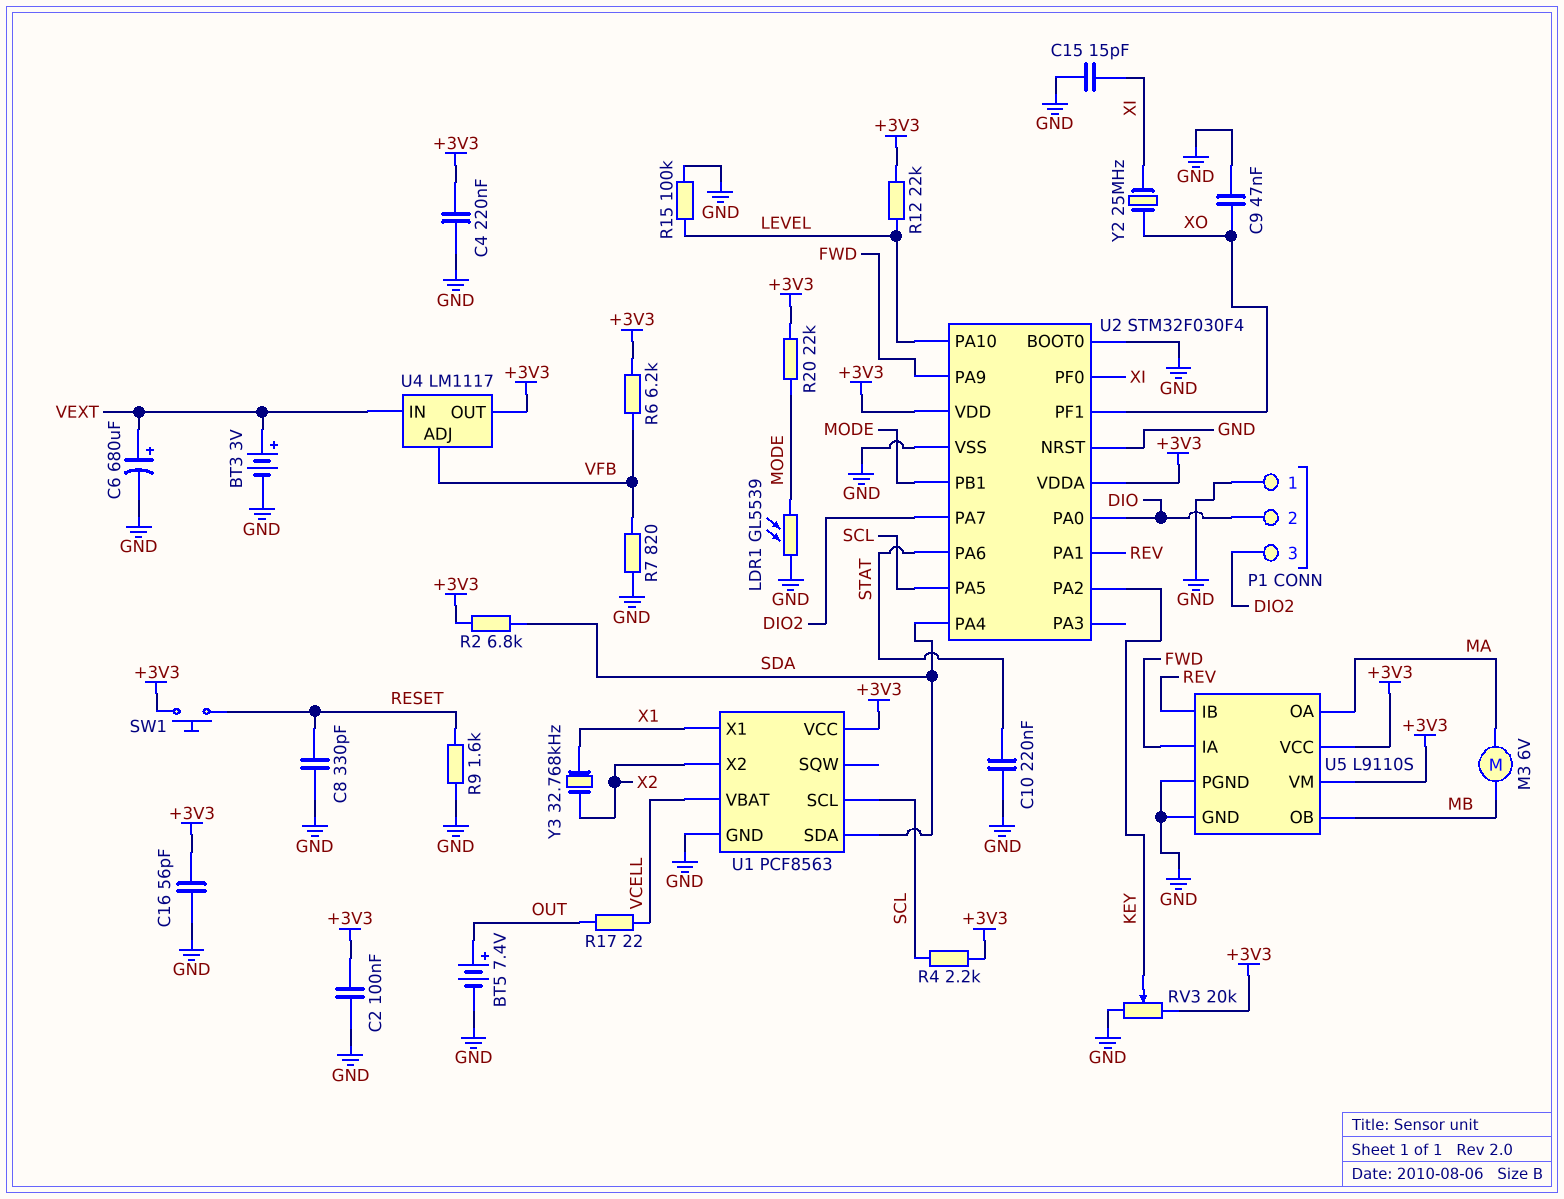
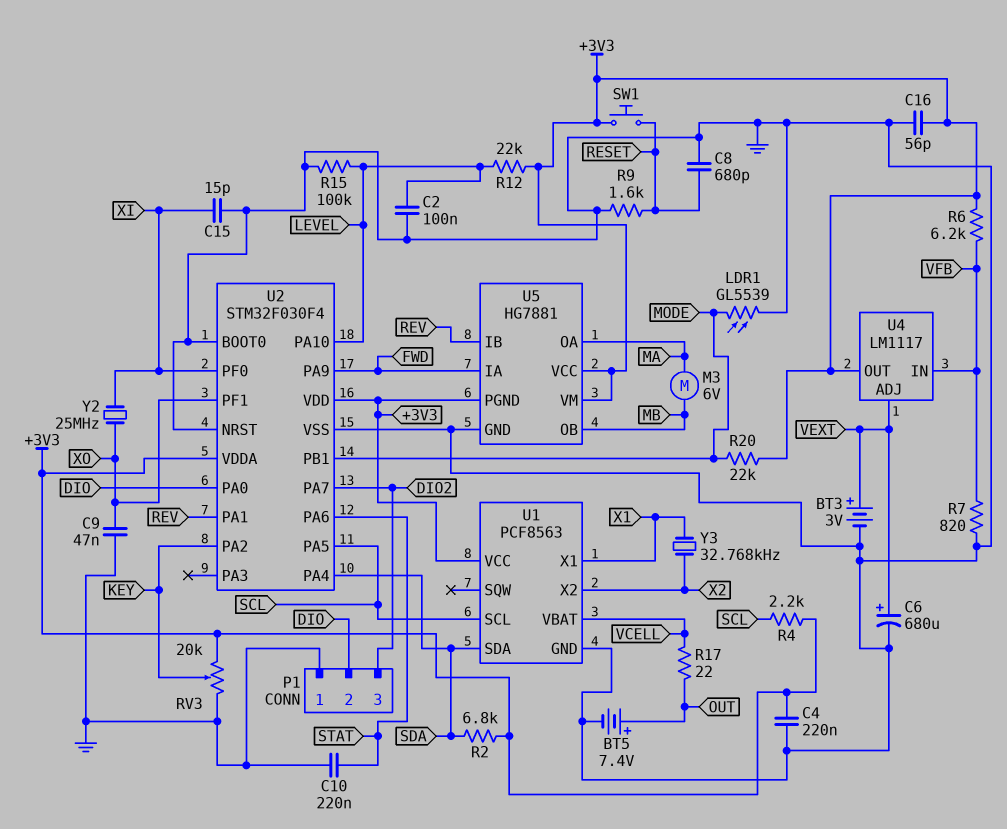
C2: 100nF (+3V3, GND) -> 100nF (GND, LEVEL)
C8: 330pF (GND, RESET) -> 680pF (GND, RESET)
U4 pin ADJ: VFB -> VEXT
U4 pin IN: VEXT -> VFB
U5: L9110S -> HG7881
U5 pin PGND: GND -> +3V3

